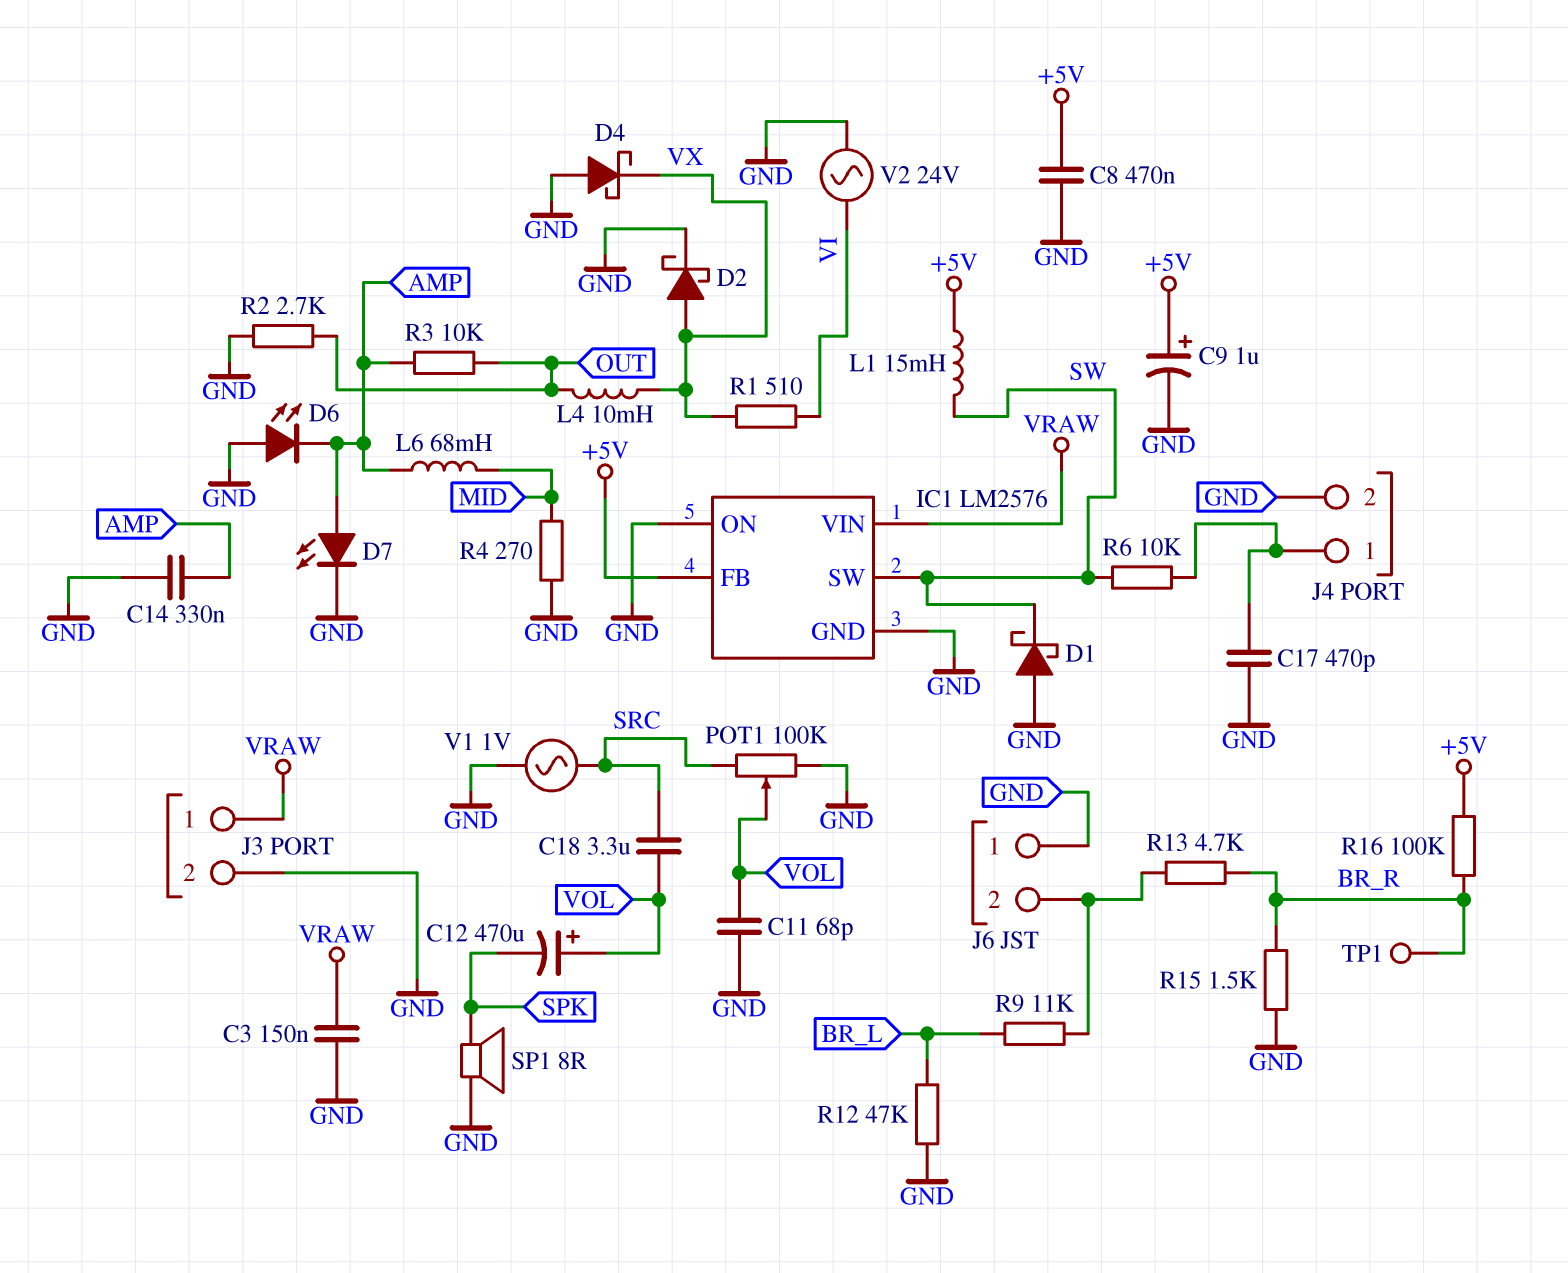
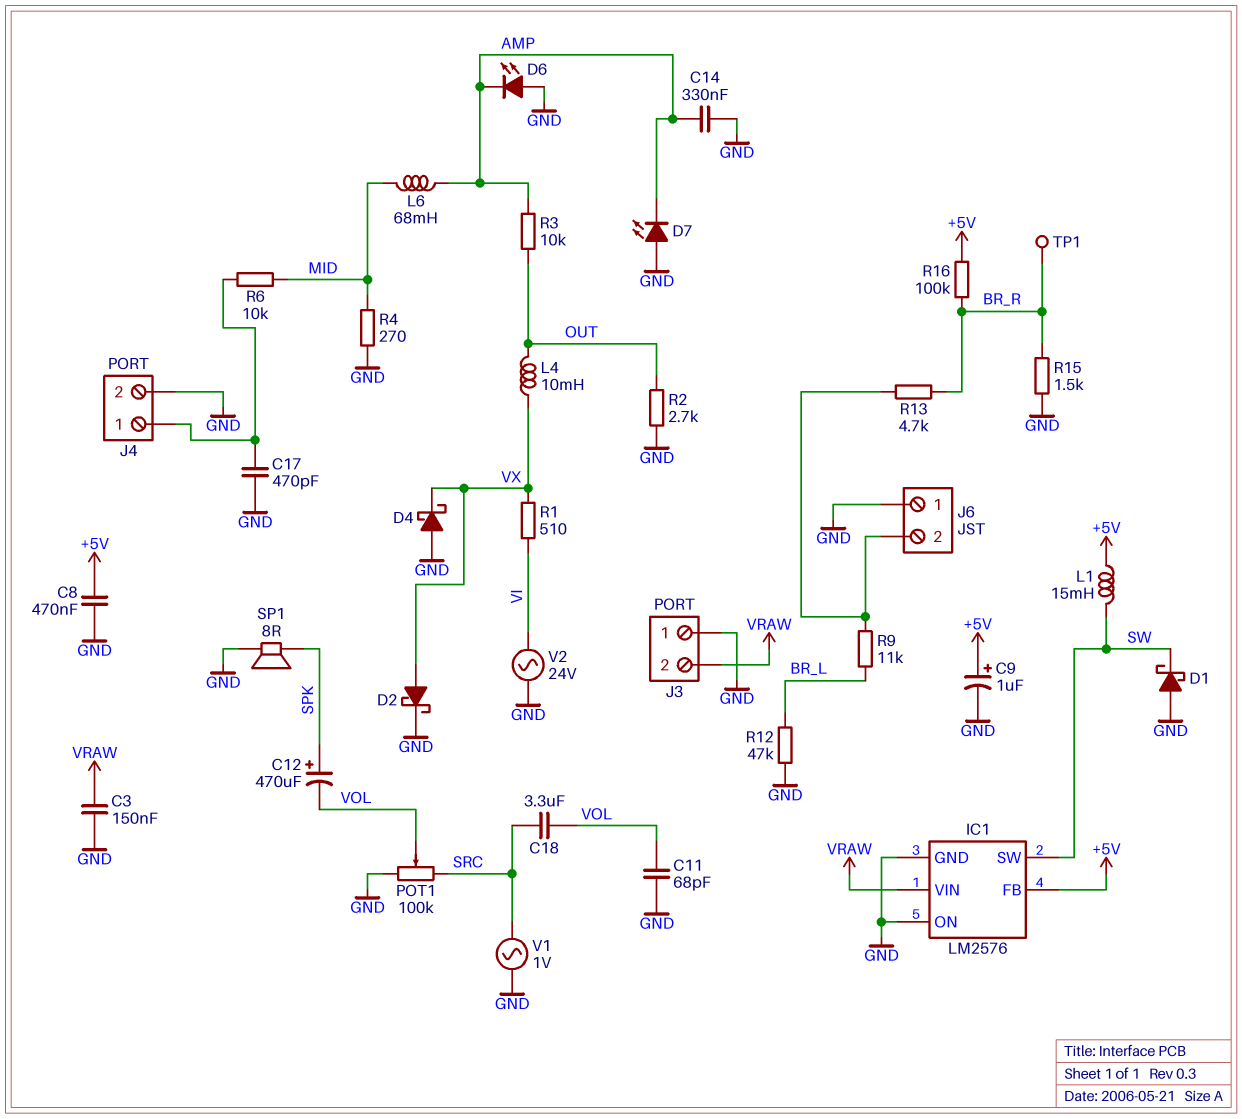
C12: 470uF (plus VOL, minus SPK) -> 470uF (plus SPK, minus VOL)
D7: LED (A AMP, K GND) -> LED (A GND, K AMP)
J3 pin 1: VRAW -> GND
J3 pin 2: GND -> VRAW
R6: 10k (J4/1, SW) -> 10k (J4/1, MID)

